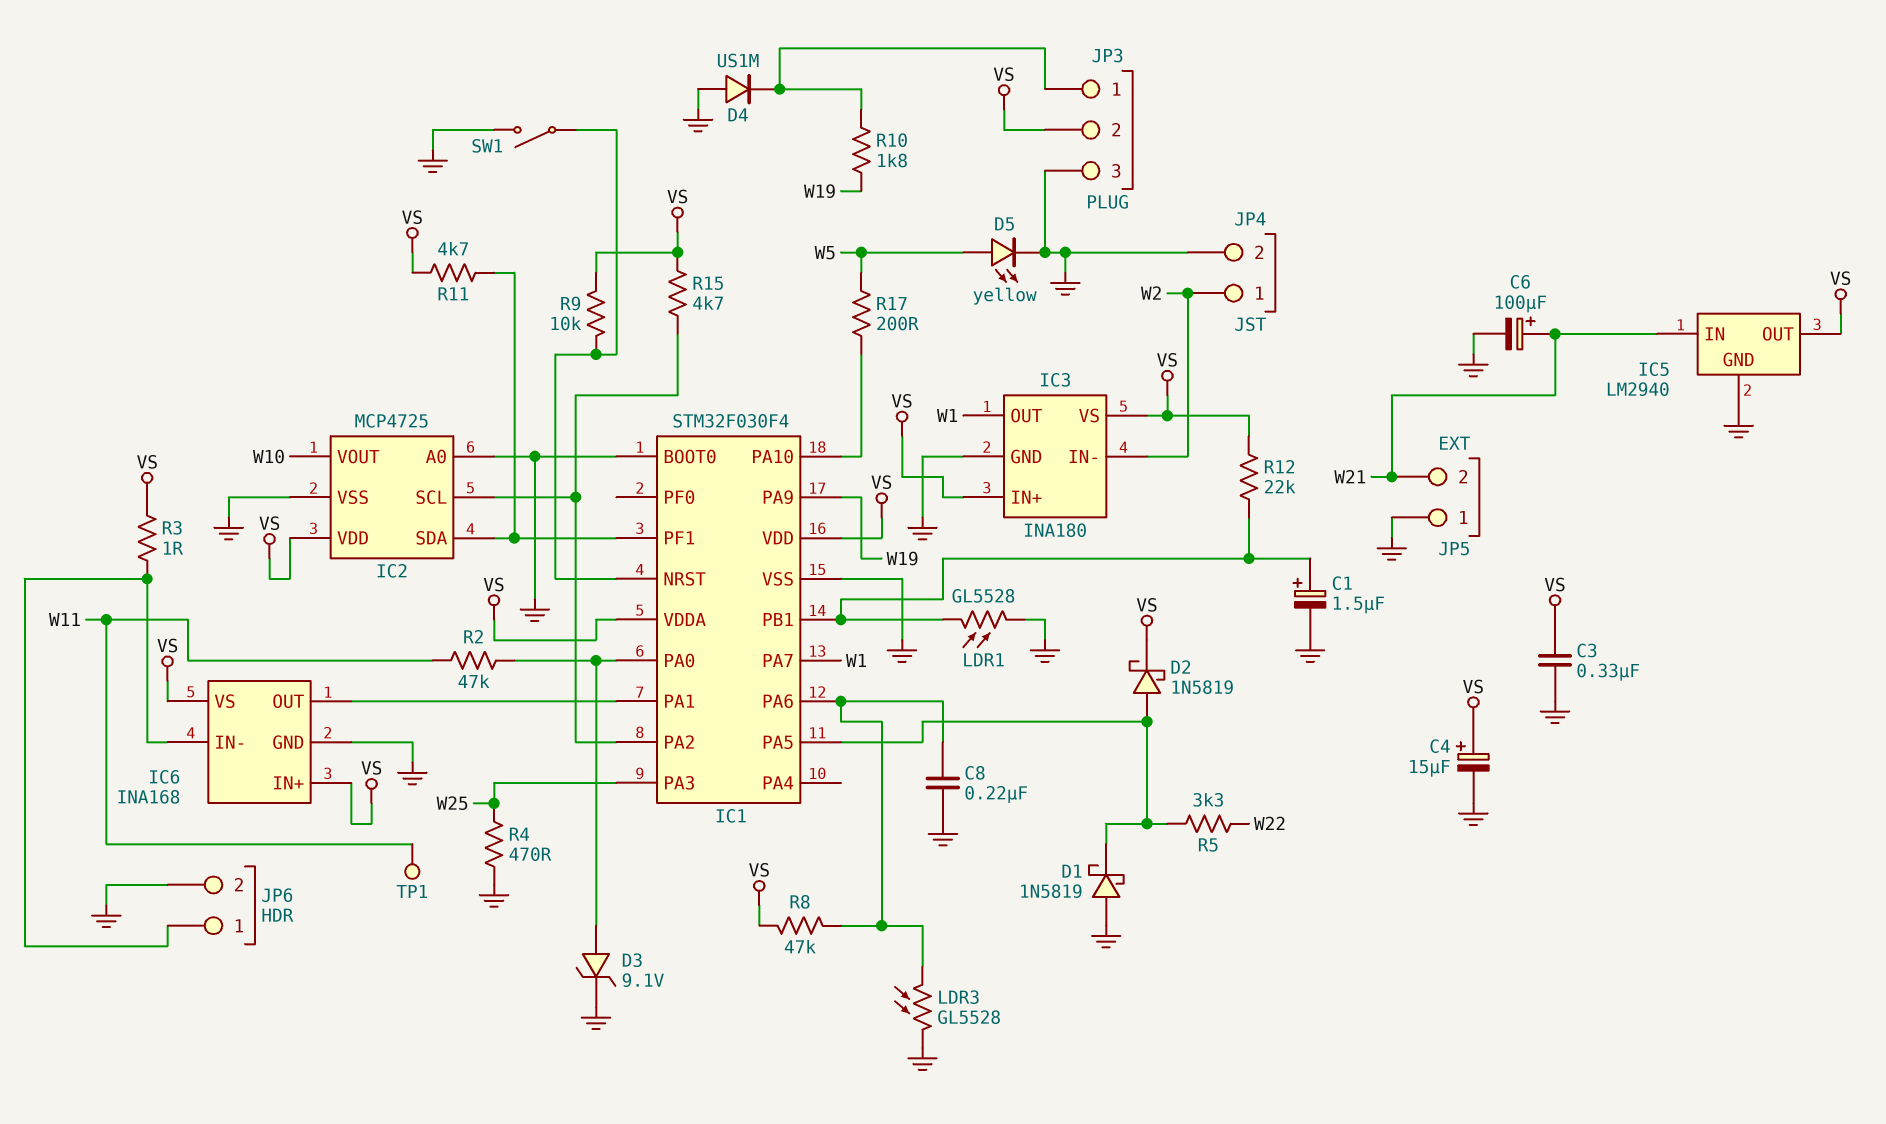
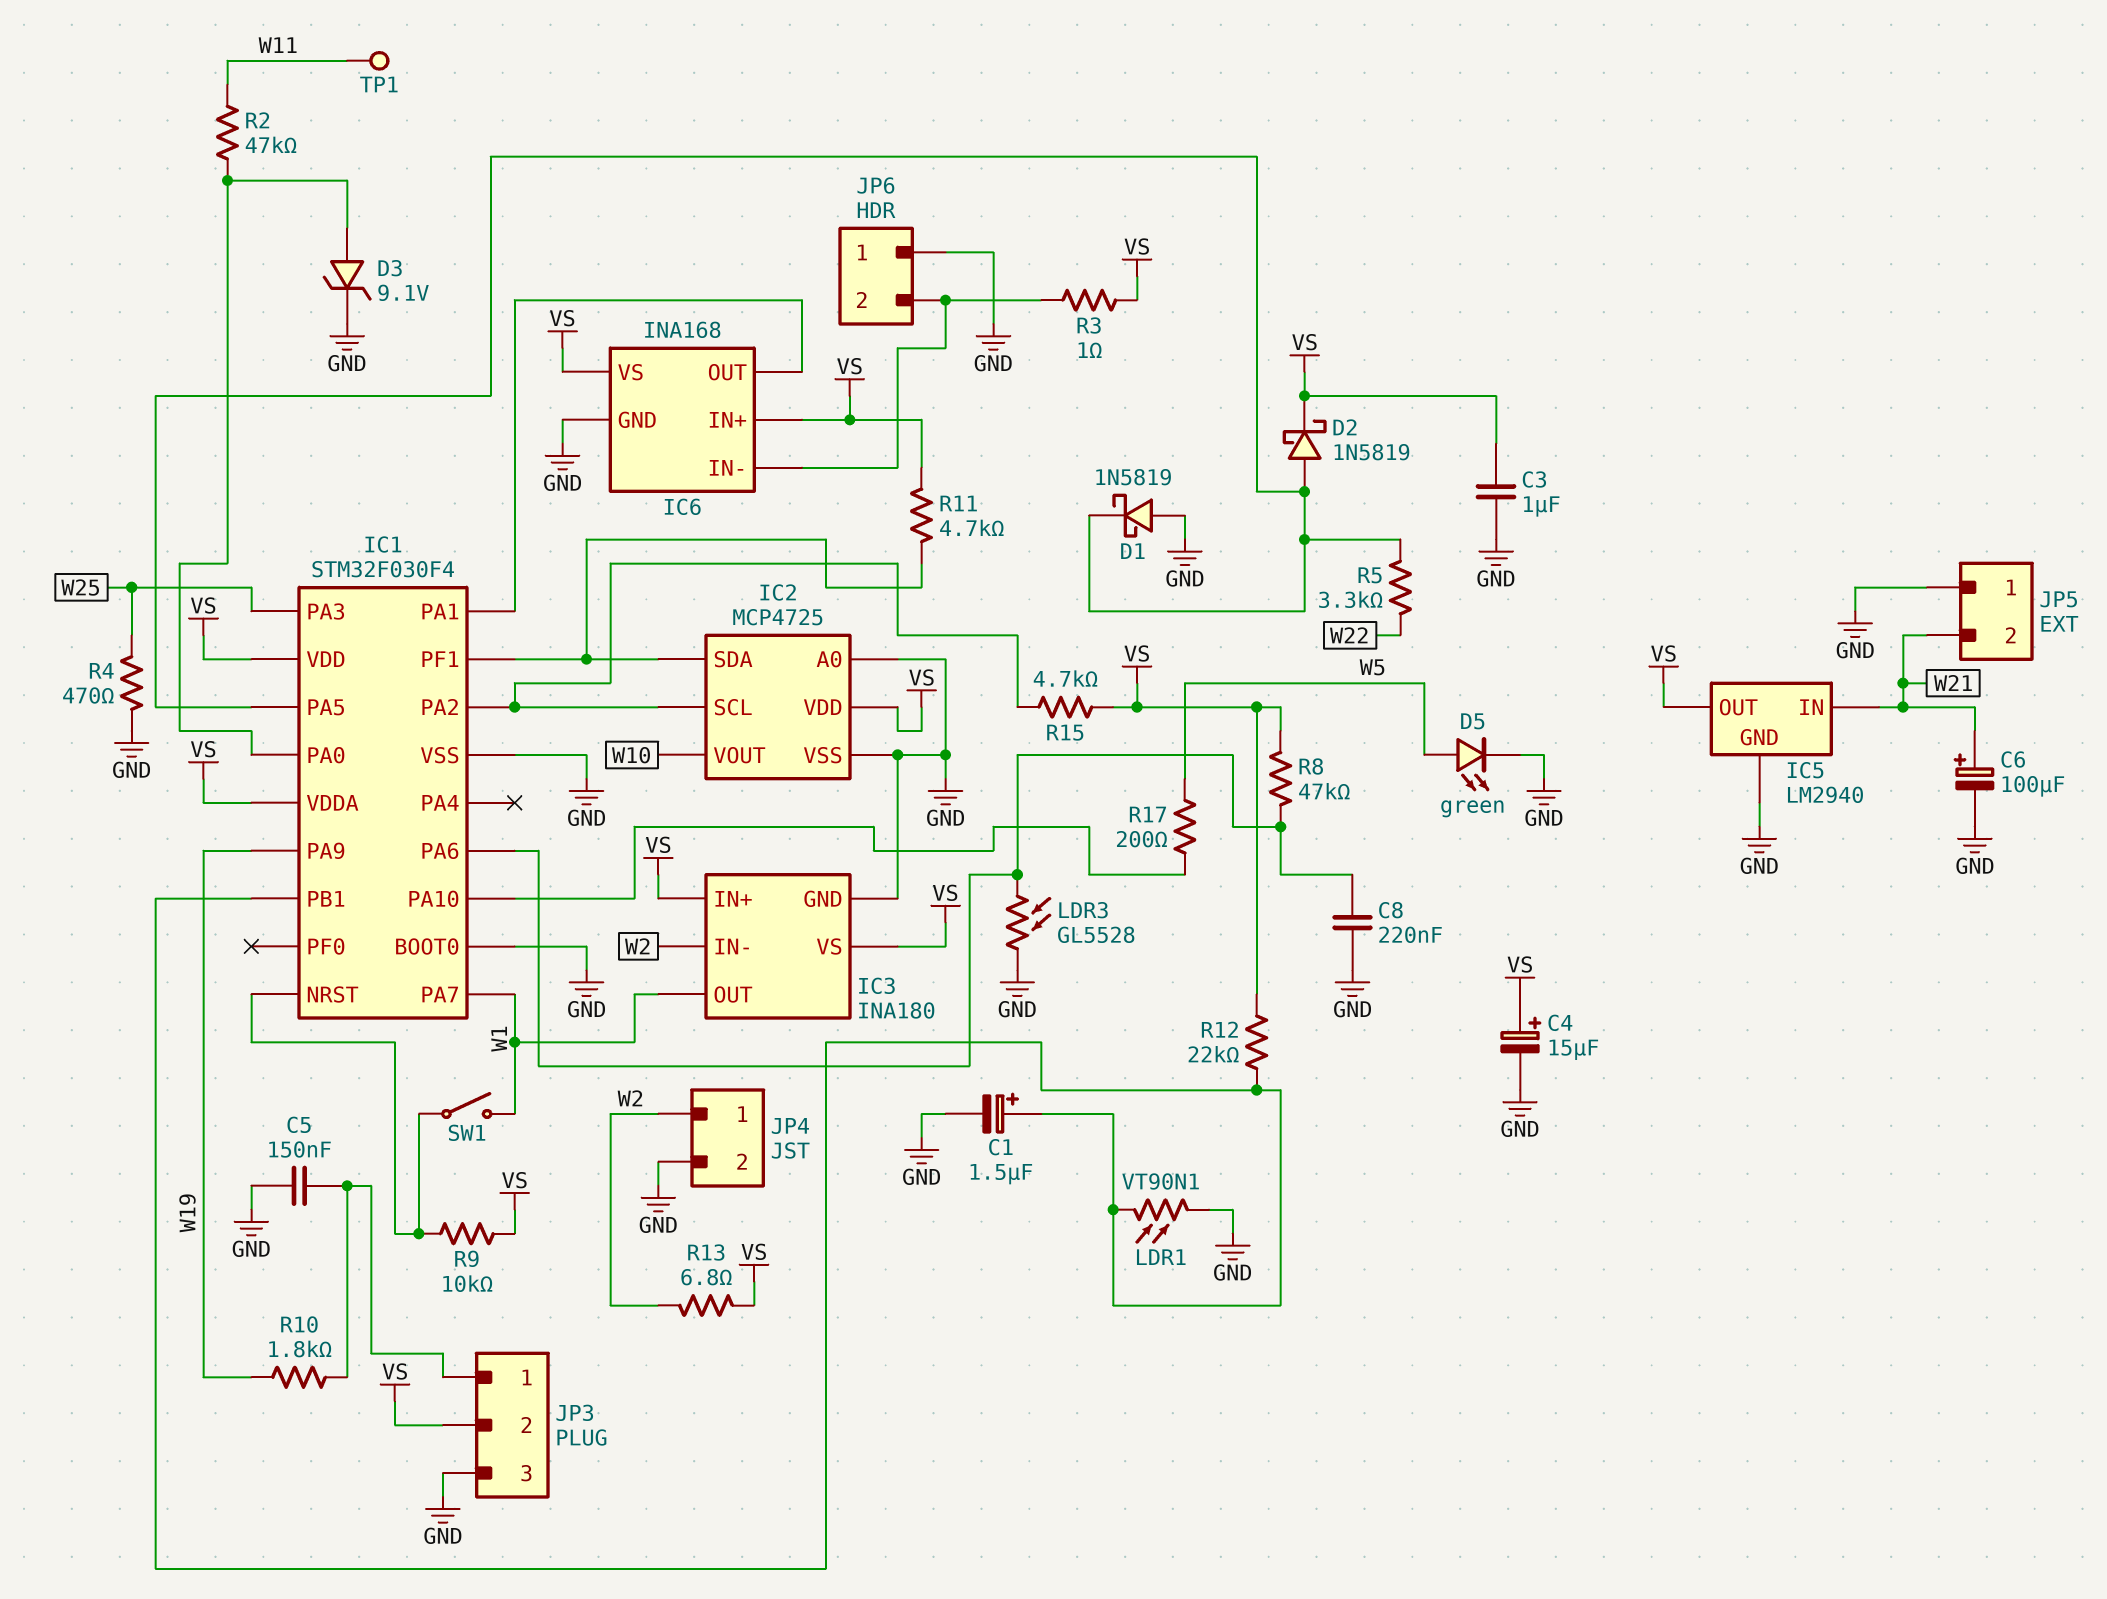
C3: 330nF (GND, VS) -> 1uF (GND, VS)
C5: none -> 150nF (GND, JP3/1)
D4: diode US1M (A GND, K JP3/1) -> none
D5: LED yellow (A W5, K GND) -> LED green (A W5, K GND)
JP6 pin 1: IC6/IN- -> GND
JP6 pin 2: GND -> IC6/IN-
LDR1: GL5528 (GND, IC1/PB1) -> VT90N1 (GND, IC1/PB1)
R13: none -> 6.8 (VS, W2)
SW1: switch (GND, IC1/NRST) -> switch (IC1/NRST, W1)

